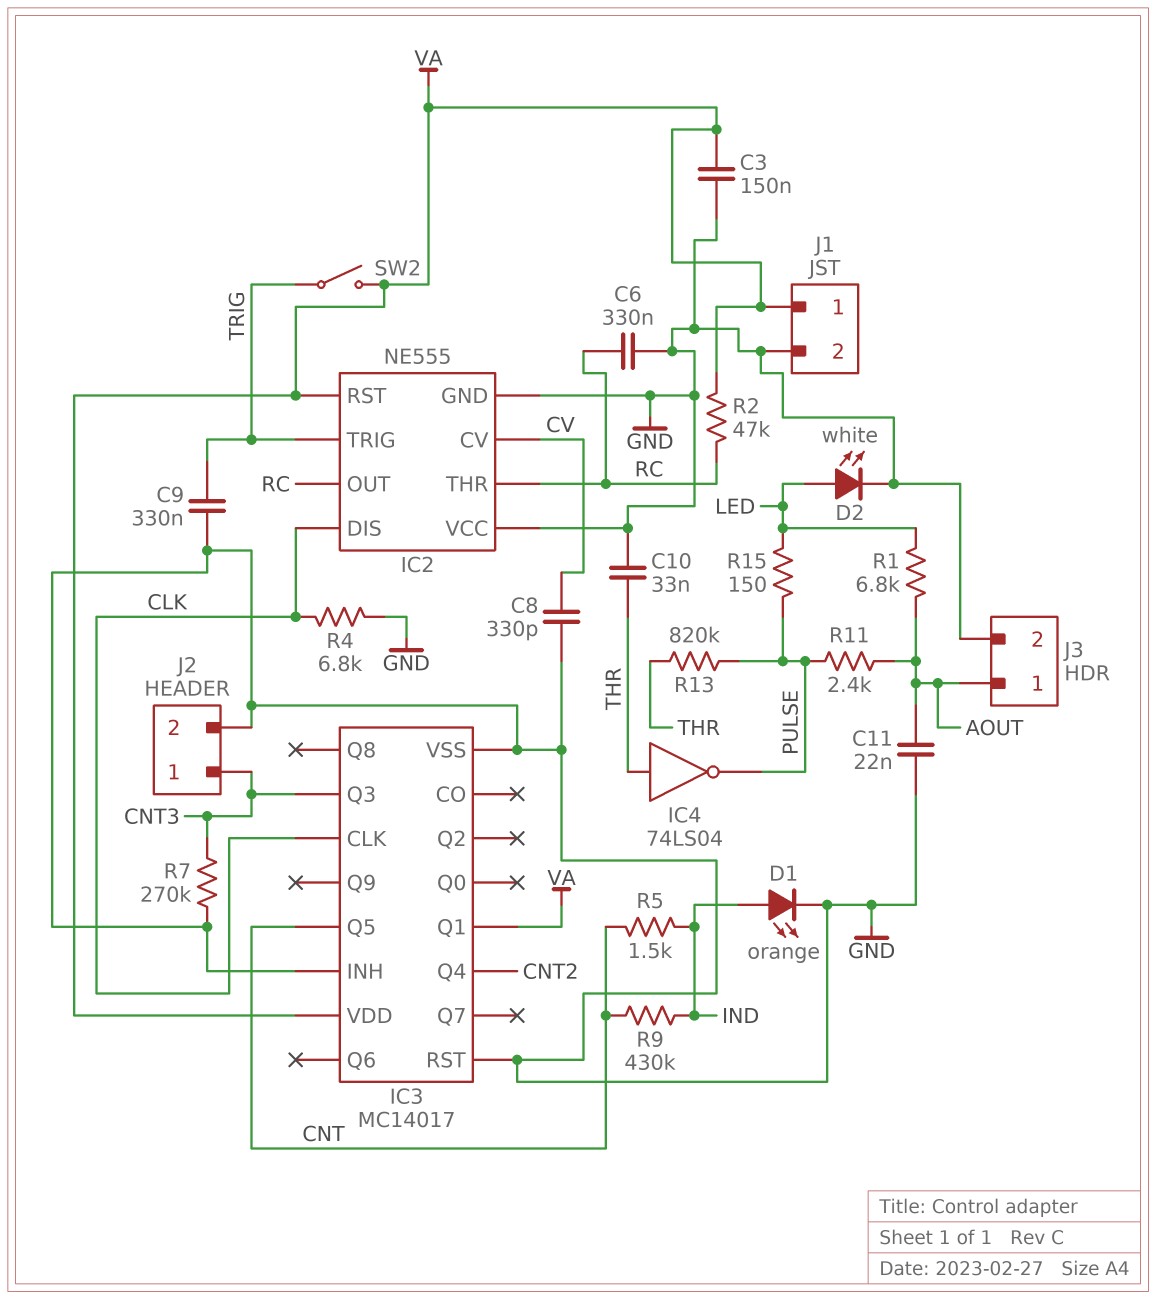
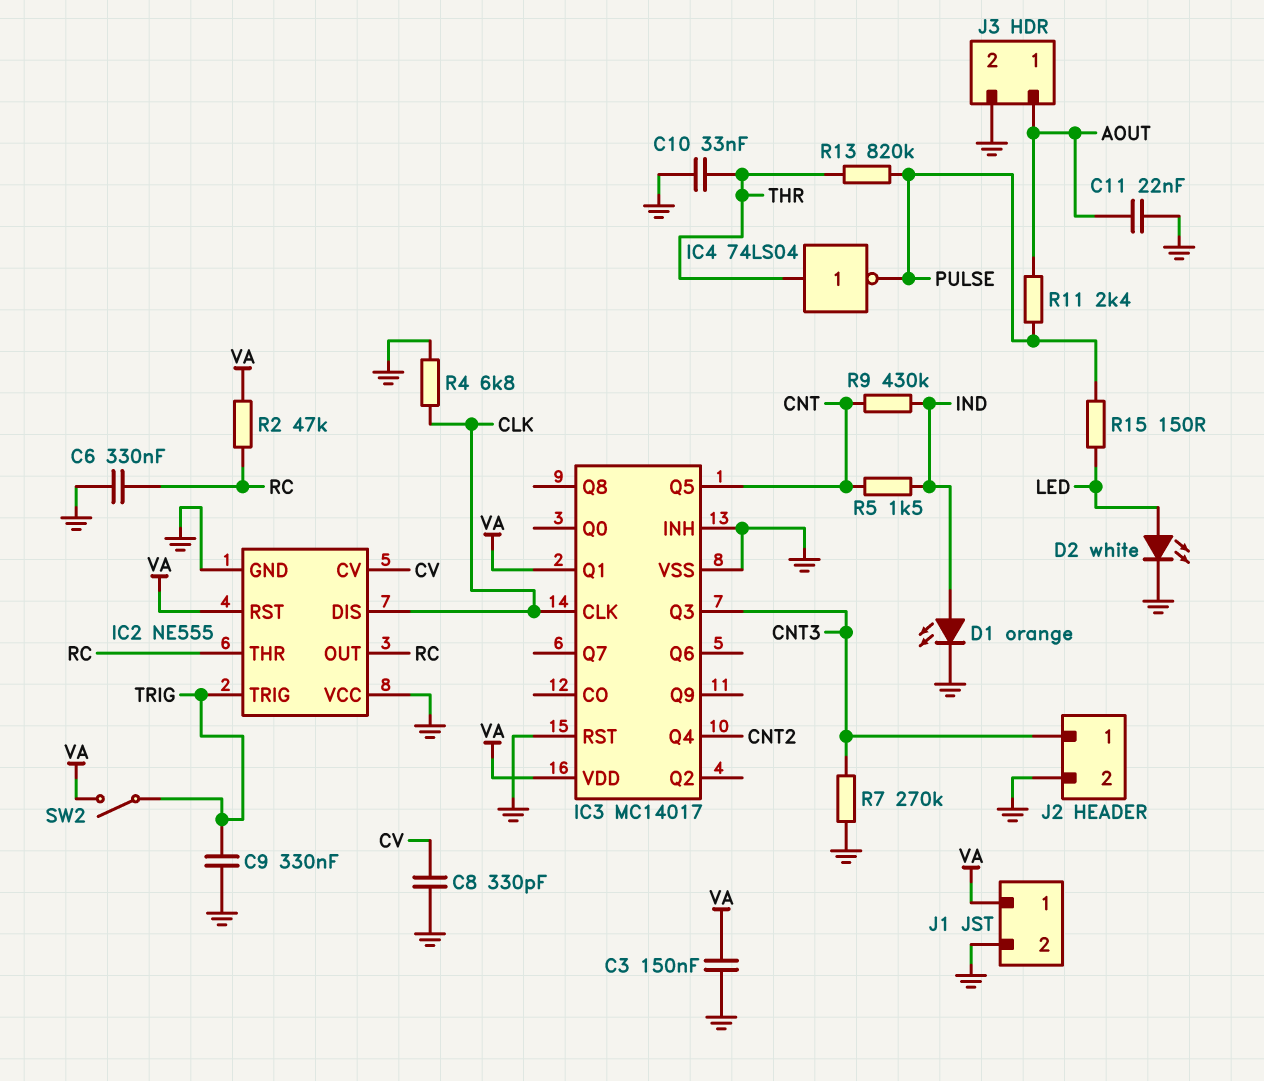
R1: 6.8k (AOUT, LED) -> none

